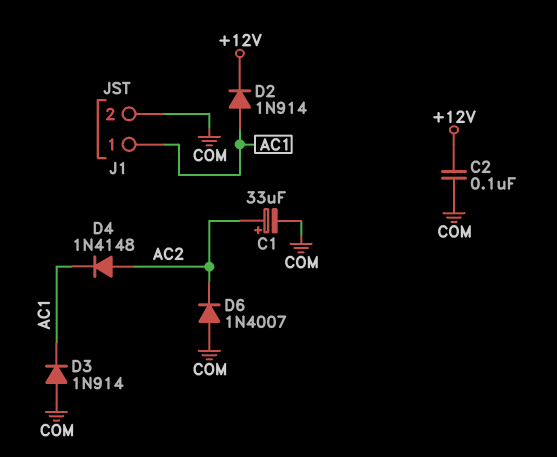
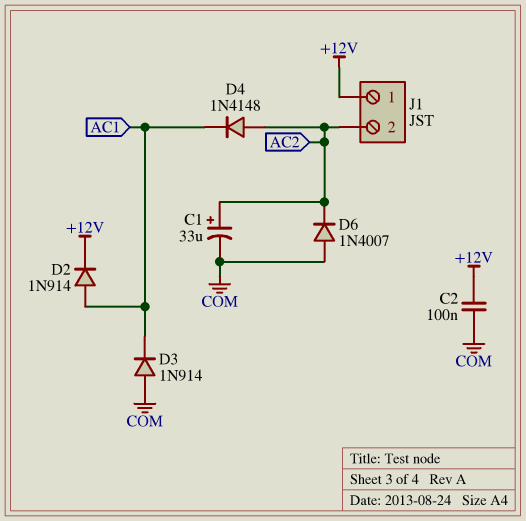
J1 pin 1: AC1 -> +12V
J1 pin 2: COM -> AC2

